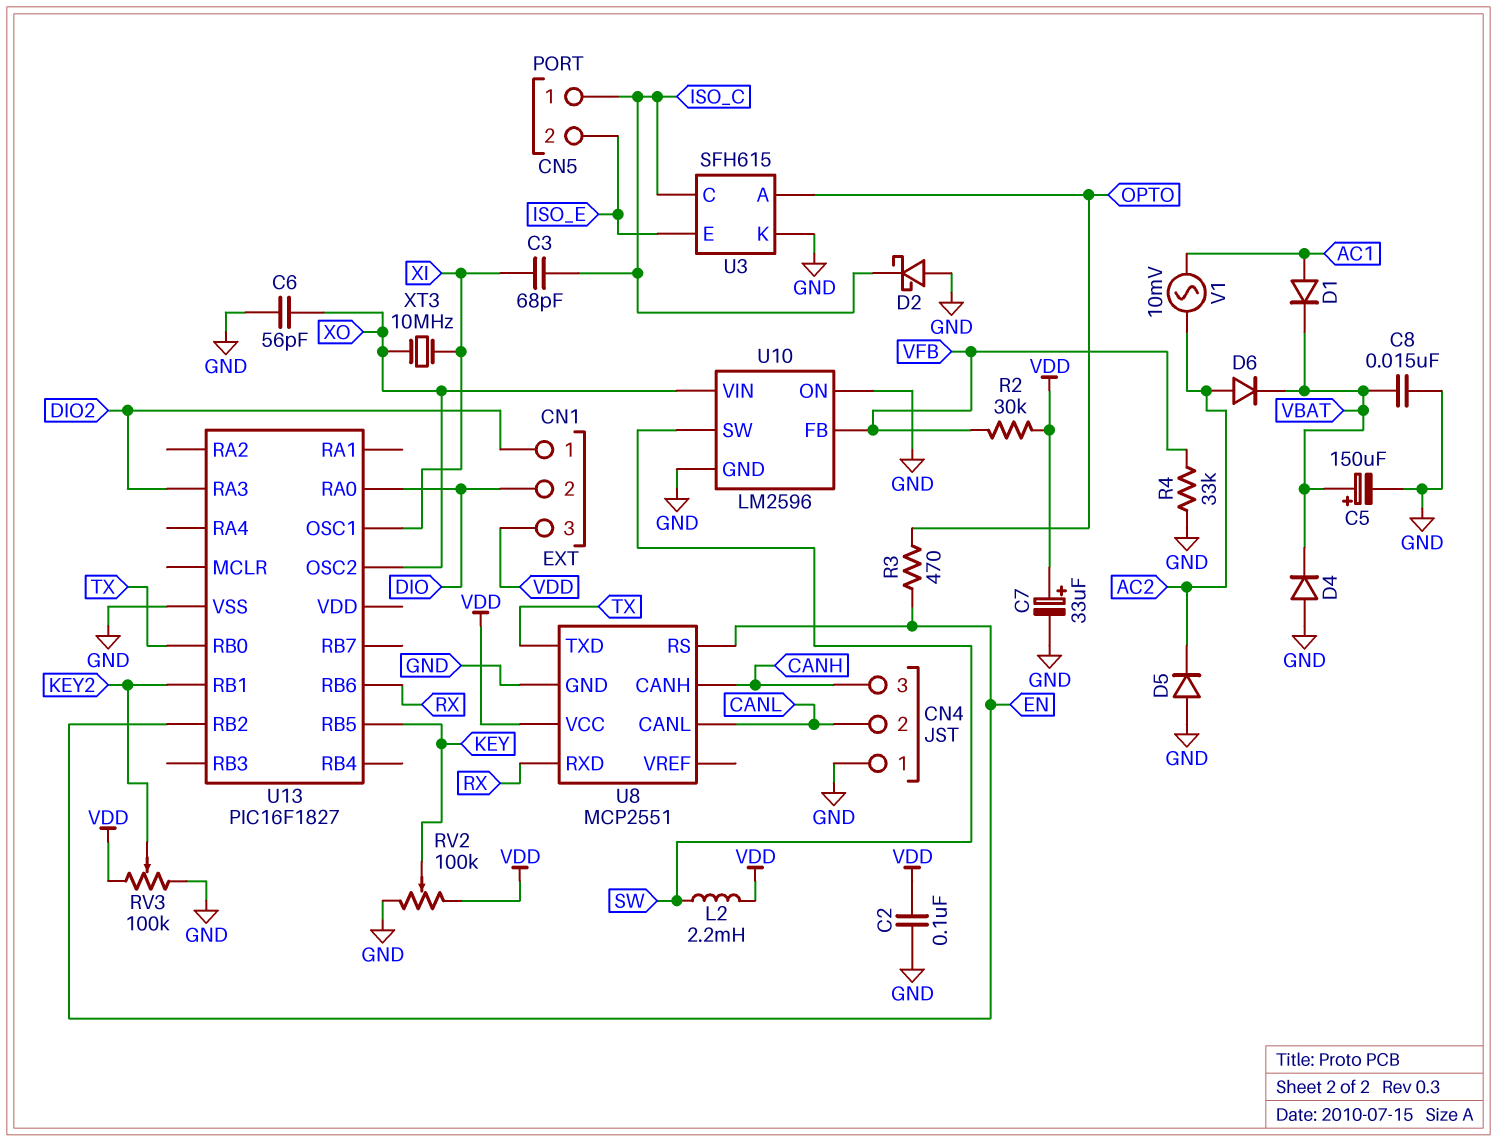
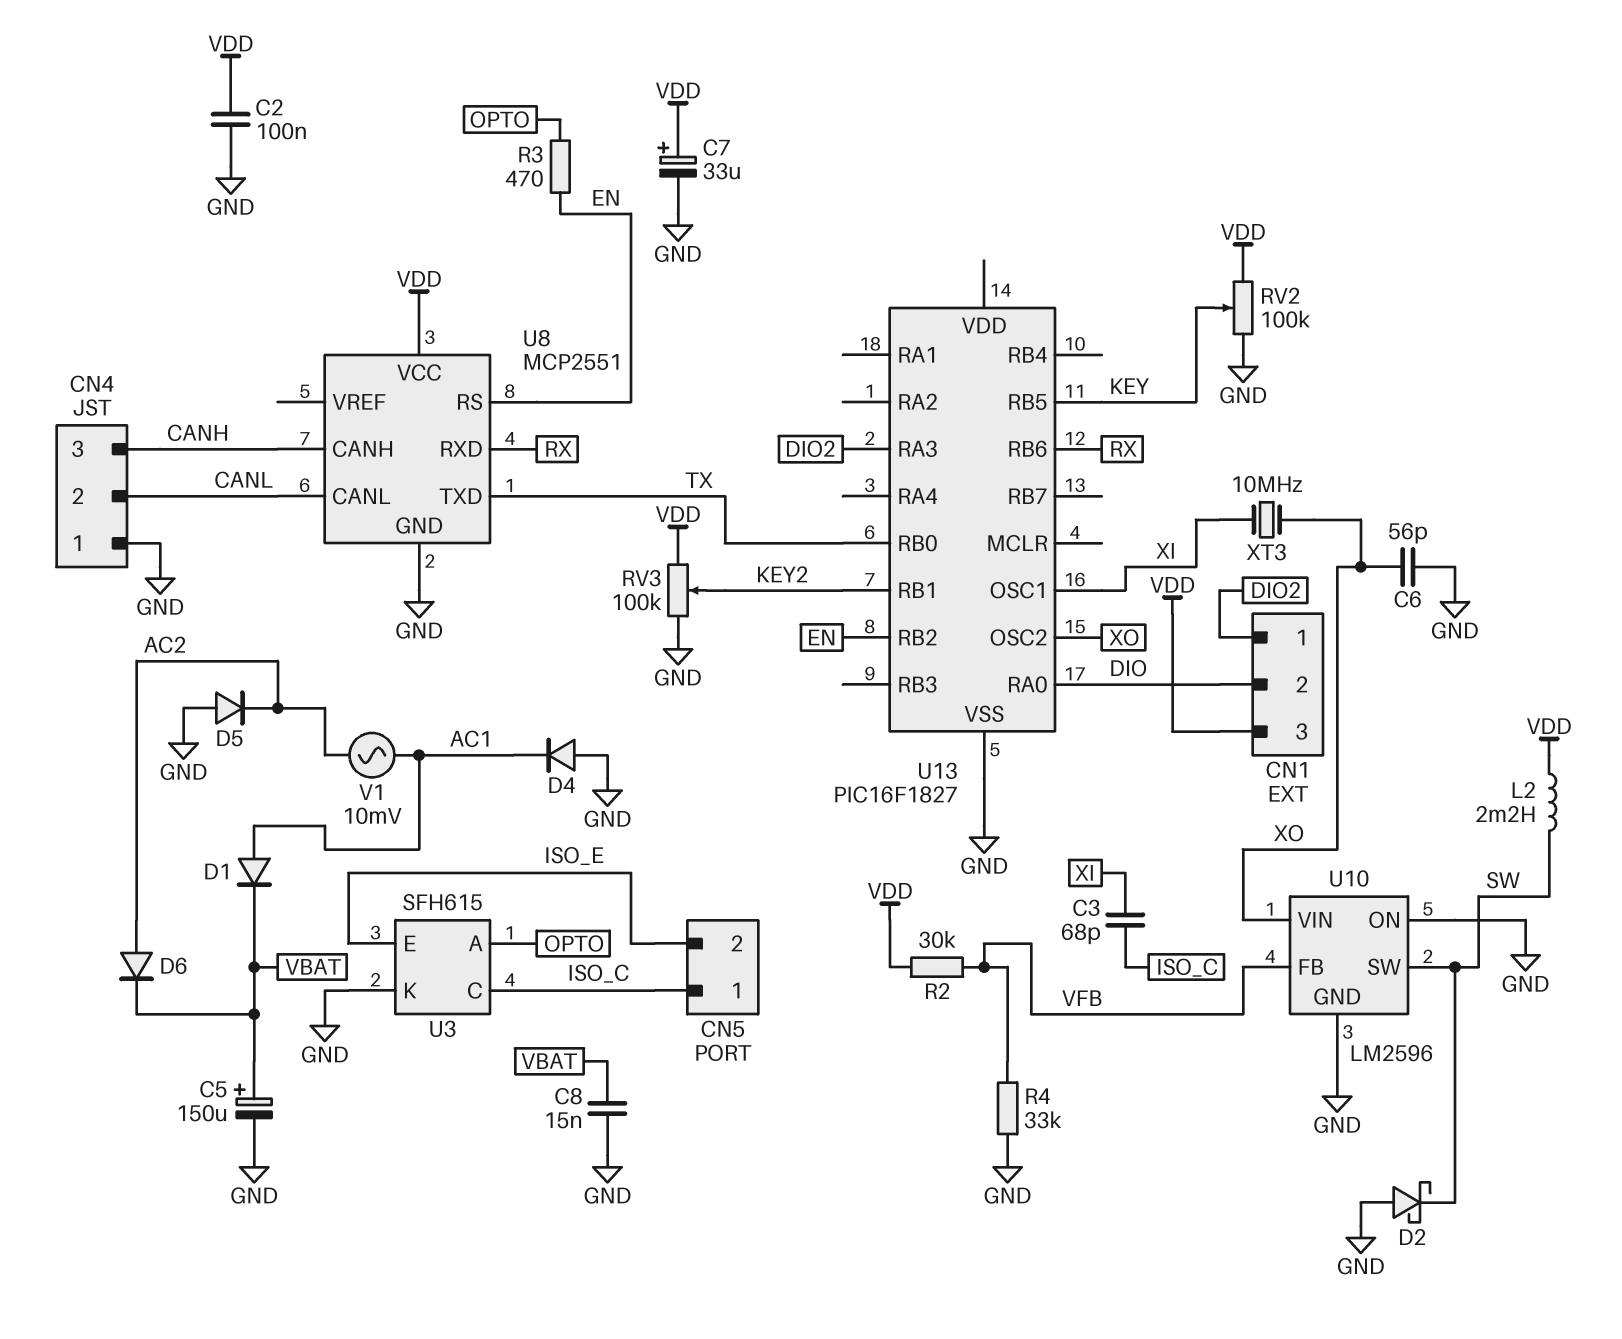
D2: schottky (A GND, K ISO_C) -> schottky (A GND, K SW)
D4: diode (A GND, K VBAT) -> diode (A GND, K AC1)

